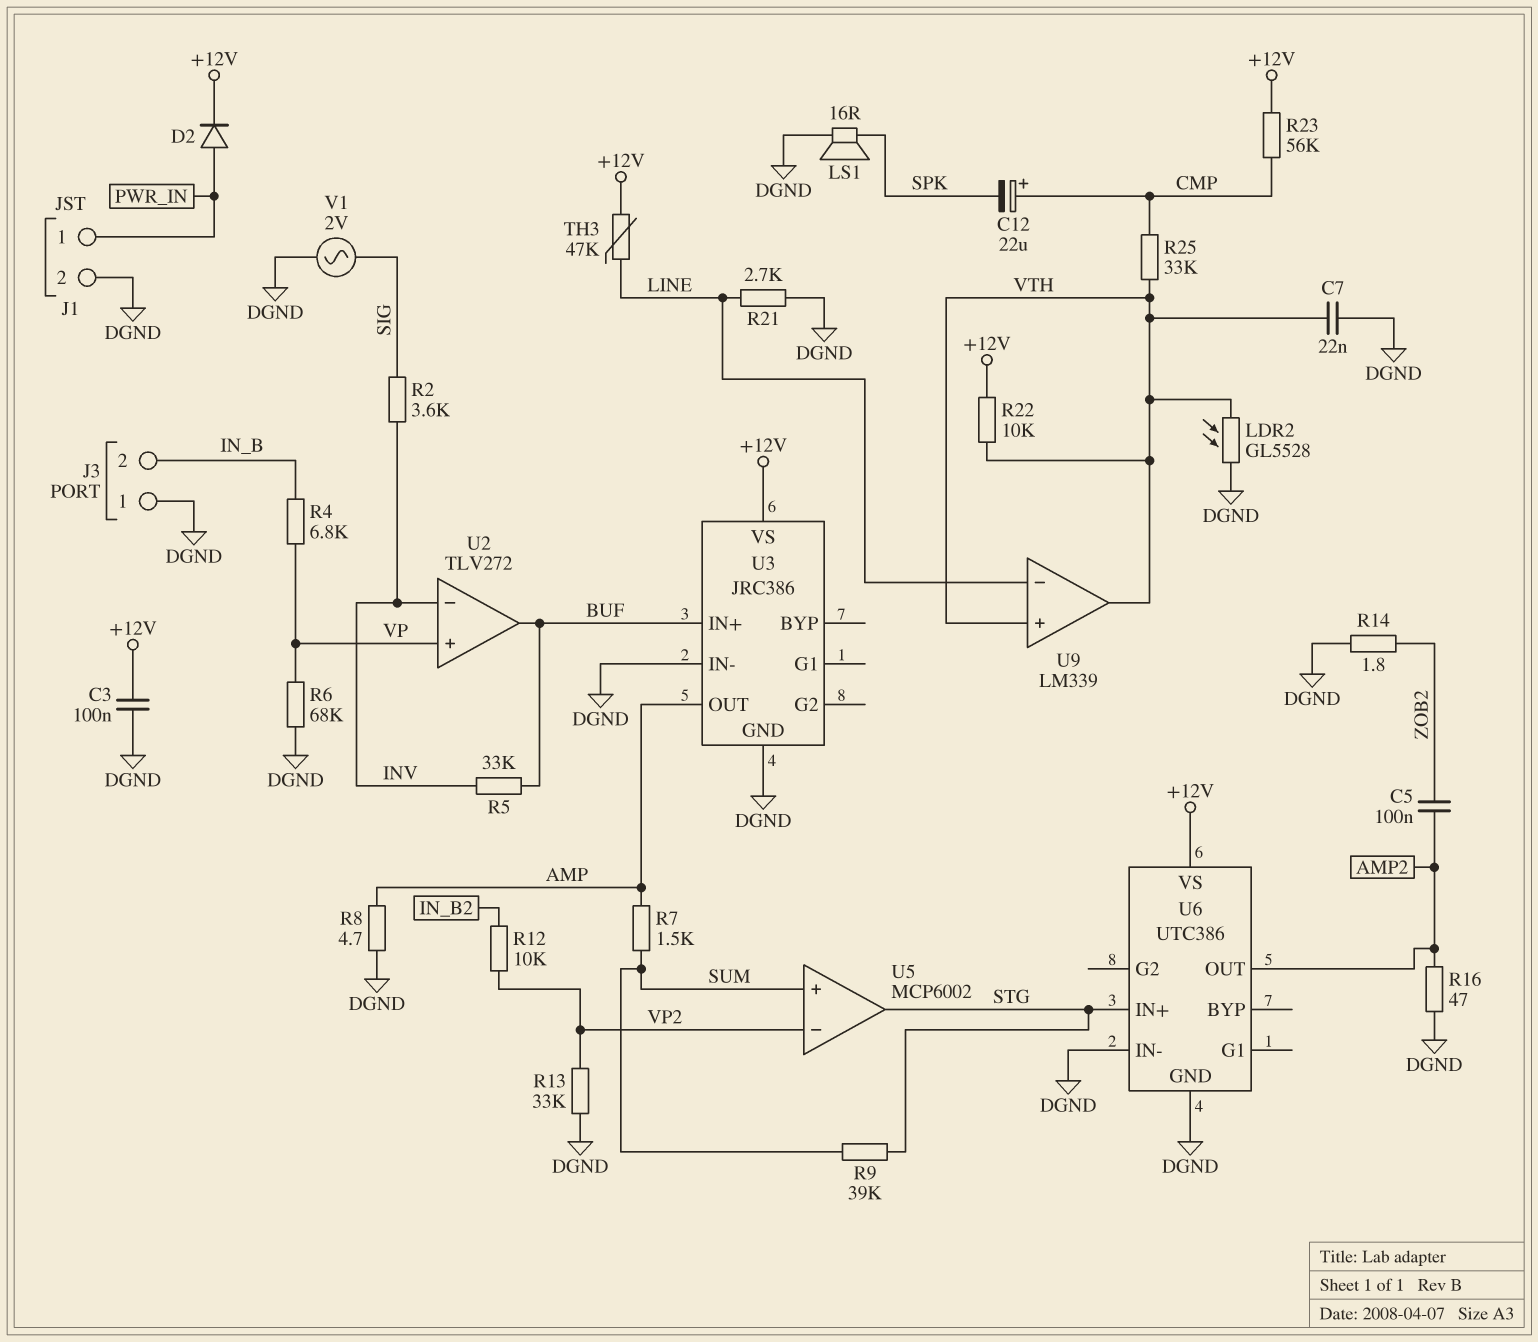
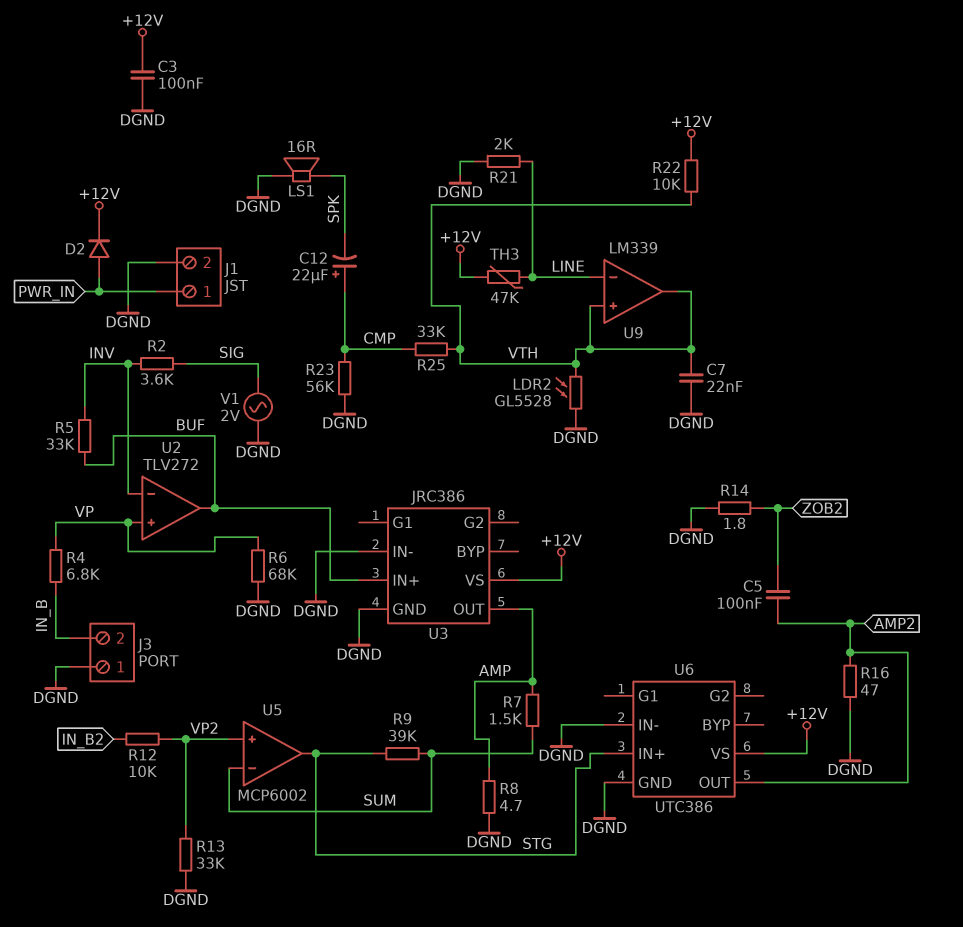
R21: 2.7k (DGND, LINE) -> 2k (DGND, LINE)
R23: 56k (+12V, CMP) -> 56k (CMP, DGND)
U5 pin in+: SUM -> VP2
U5 pin in-: VP2 -> SUM

